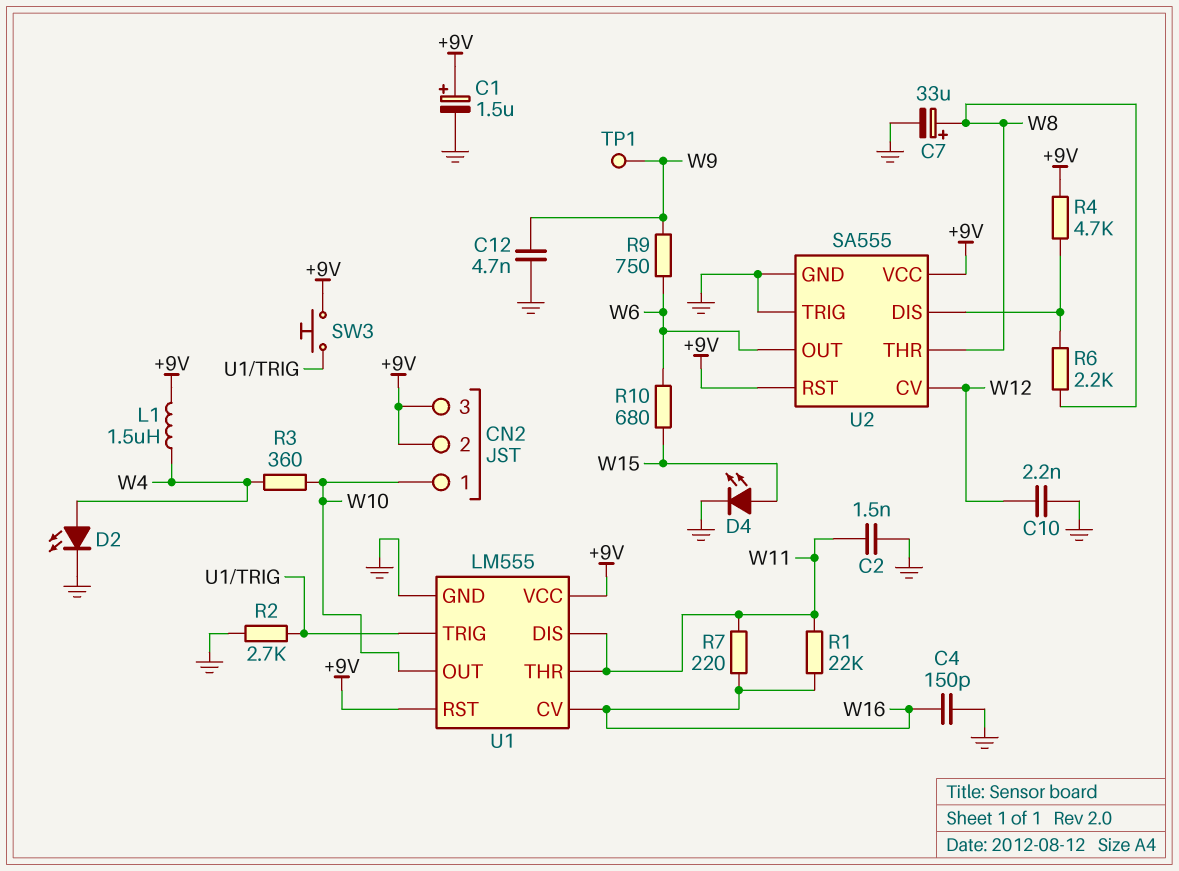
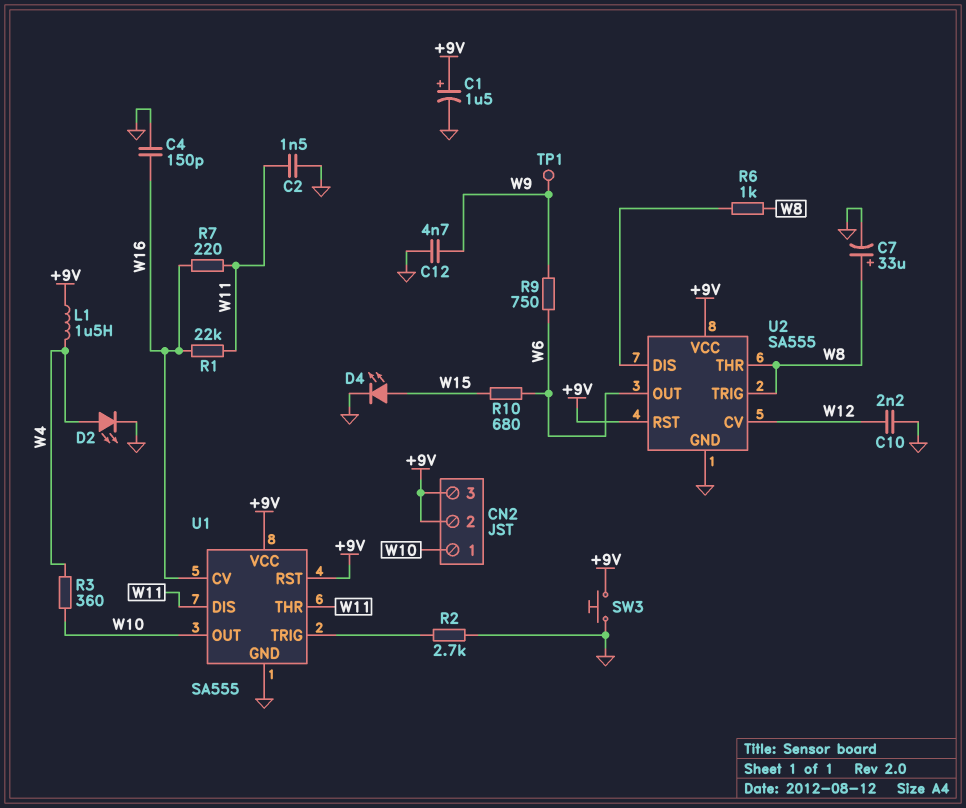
R4: 4.7k (+9V, U2/DIS) -> none
R6: 2.2k (U2/DIS, W8) -> 1k (U2/DIS, W8)
SW3: button (+9V, U1/TRIG) -> button (+9V, GND)
U1: LM555 -> SA555
U2 pin TRIG: GND -> W8

